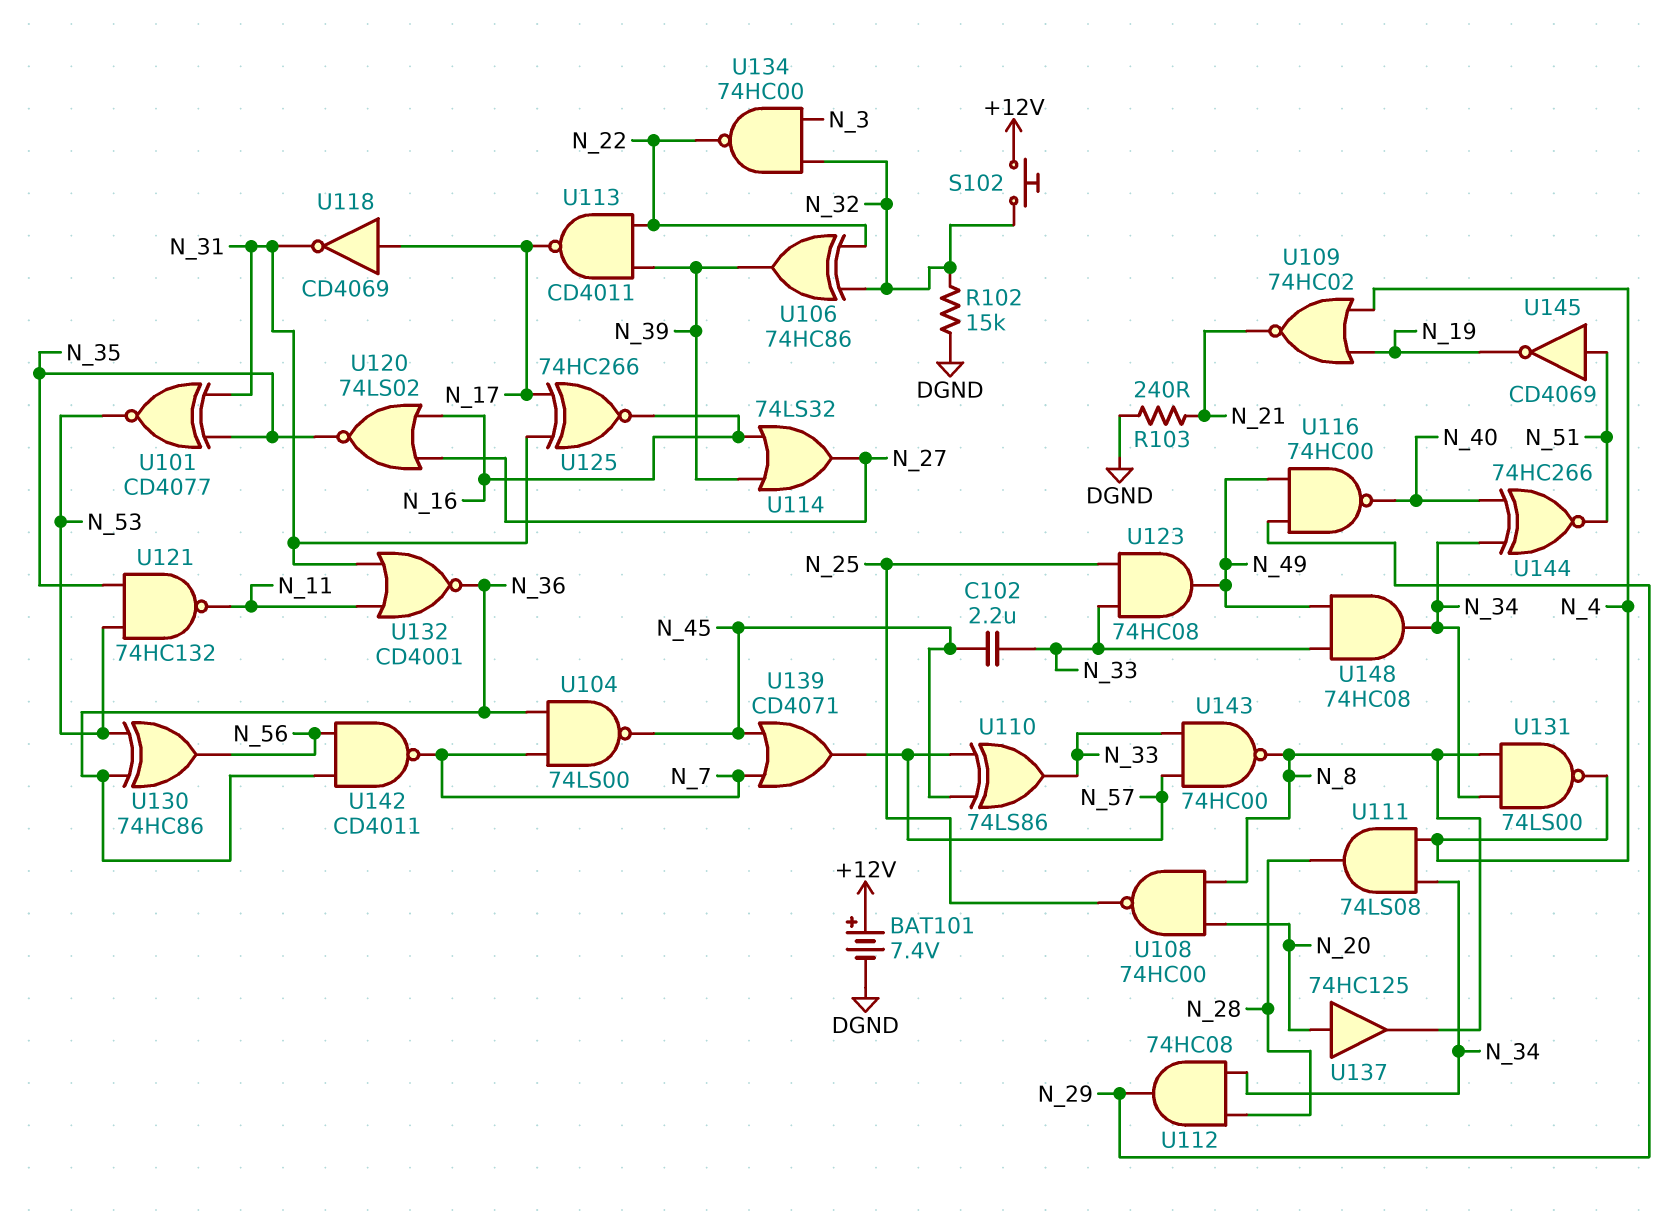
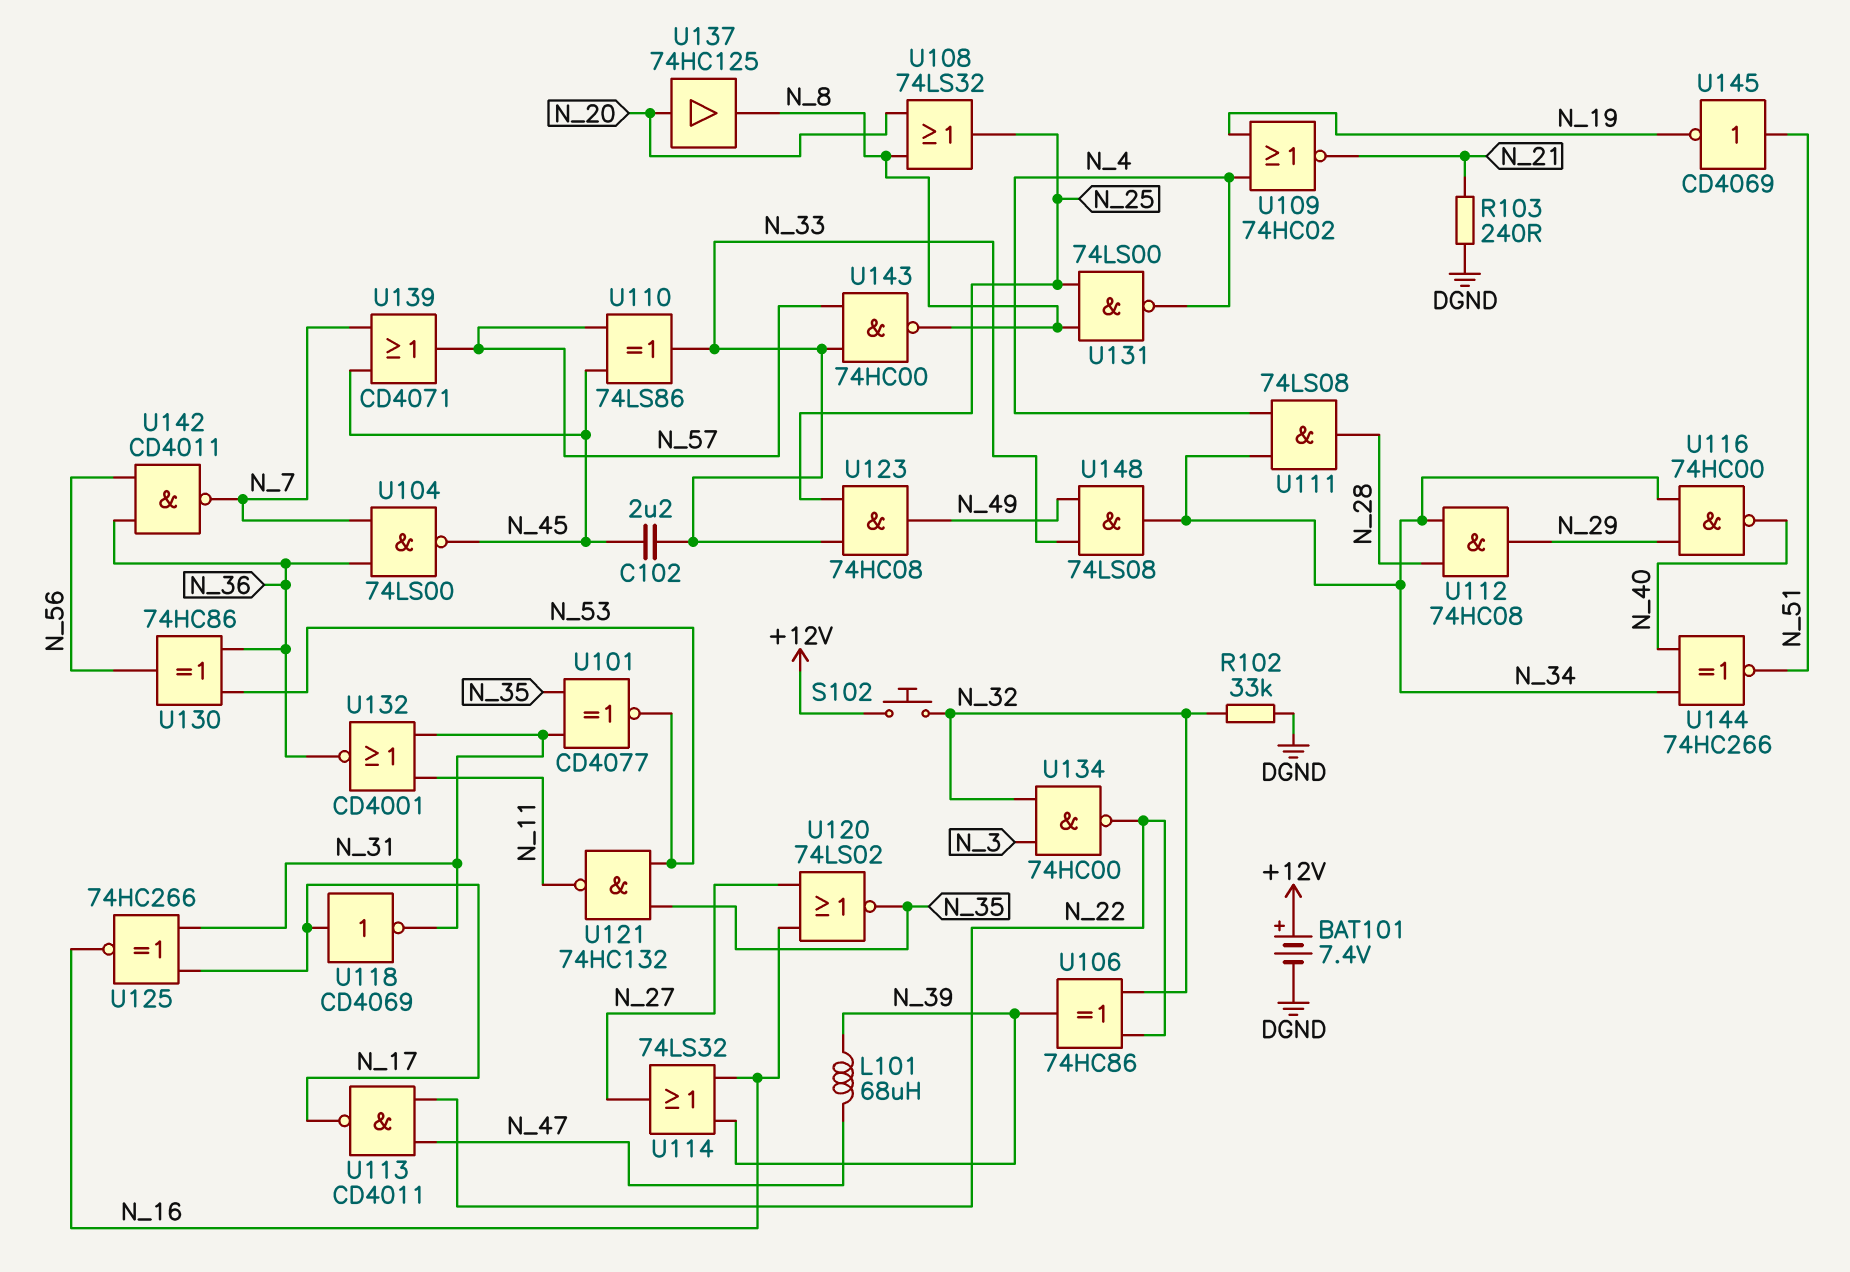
L101: none -> 68uH (N_39, N_47)
R102: 15k (DGND, N_32) -> 33k (DGND, N_32)
U108: NAND 74HC00 (in N_8, in N_20, out N_25) -> OR 74LS32 (in N_8, in N_20, out N_25)
U113: NAND CD4011 (in N_22, in N_39, out N_17) -> NAND CD4011 (in N_22, in N_47, out N_17)
U116: NAND 74HC00 (in N_29, in N_49, out N_40) -> NAND 74HC00 (in N_29, in N_34, out N_40)
U131: NAND 74LS00 (in N_8, in N_34, out N_4) -> NAND 74LS00 (in N_8, in N_25, out N_4)
U148: AND 74HC08 (in N_33, in N_49, out N_34) -> AND 74LS08 (in N_33, in N_49, out N_34)

